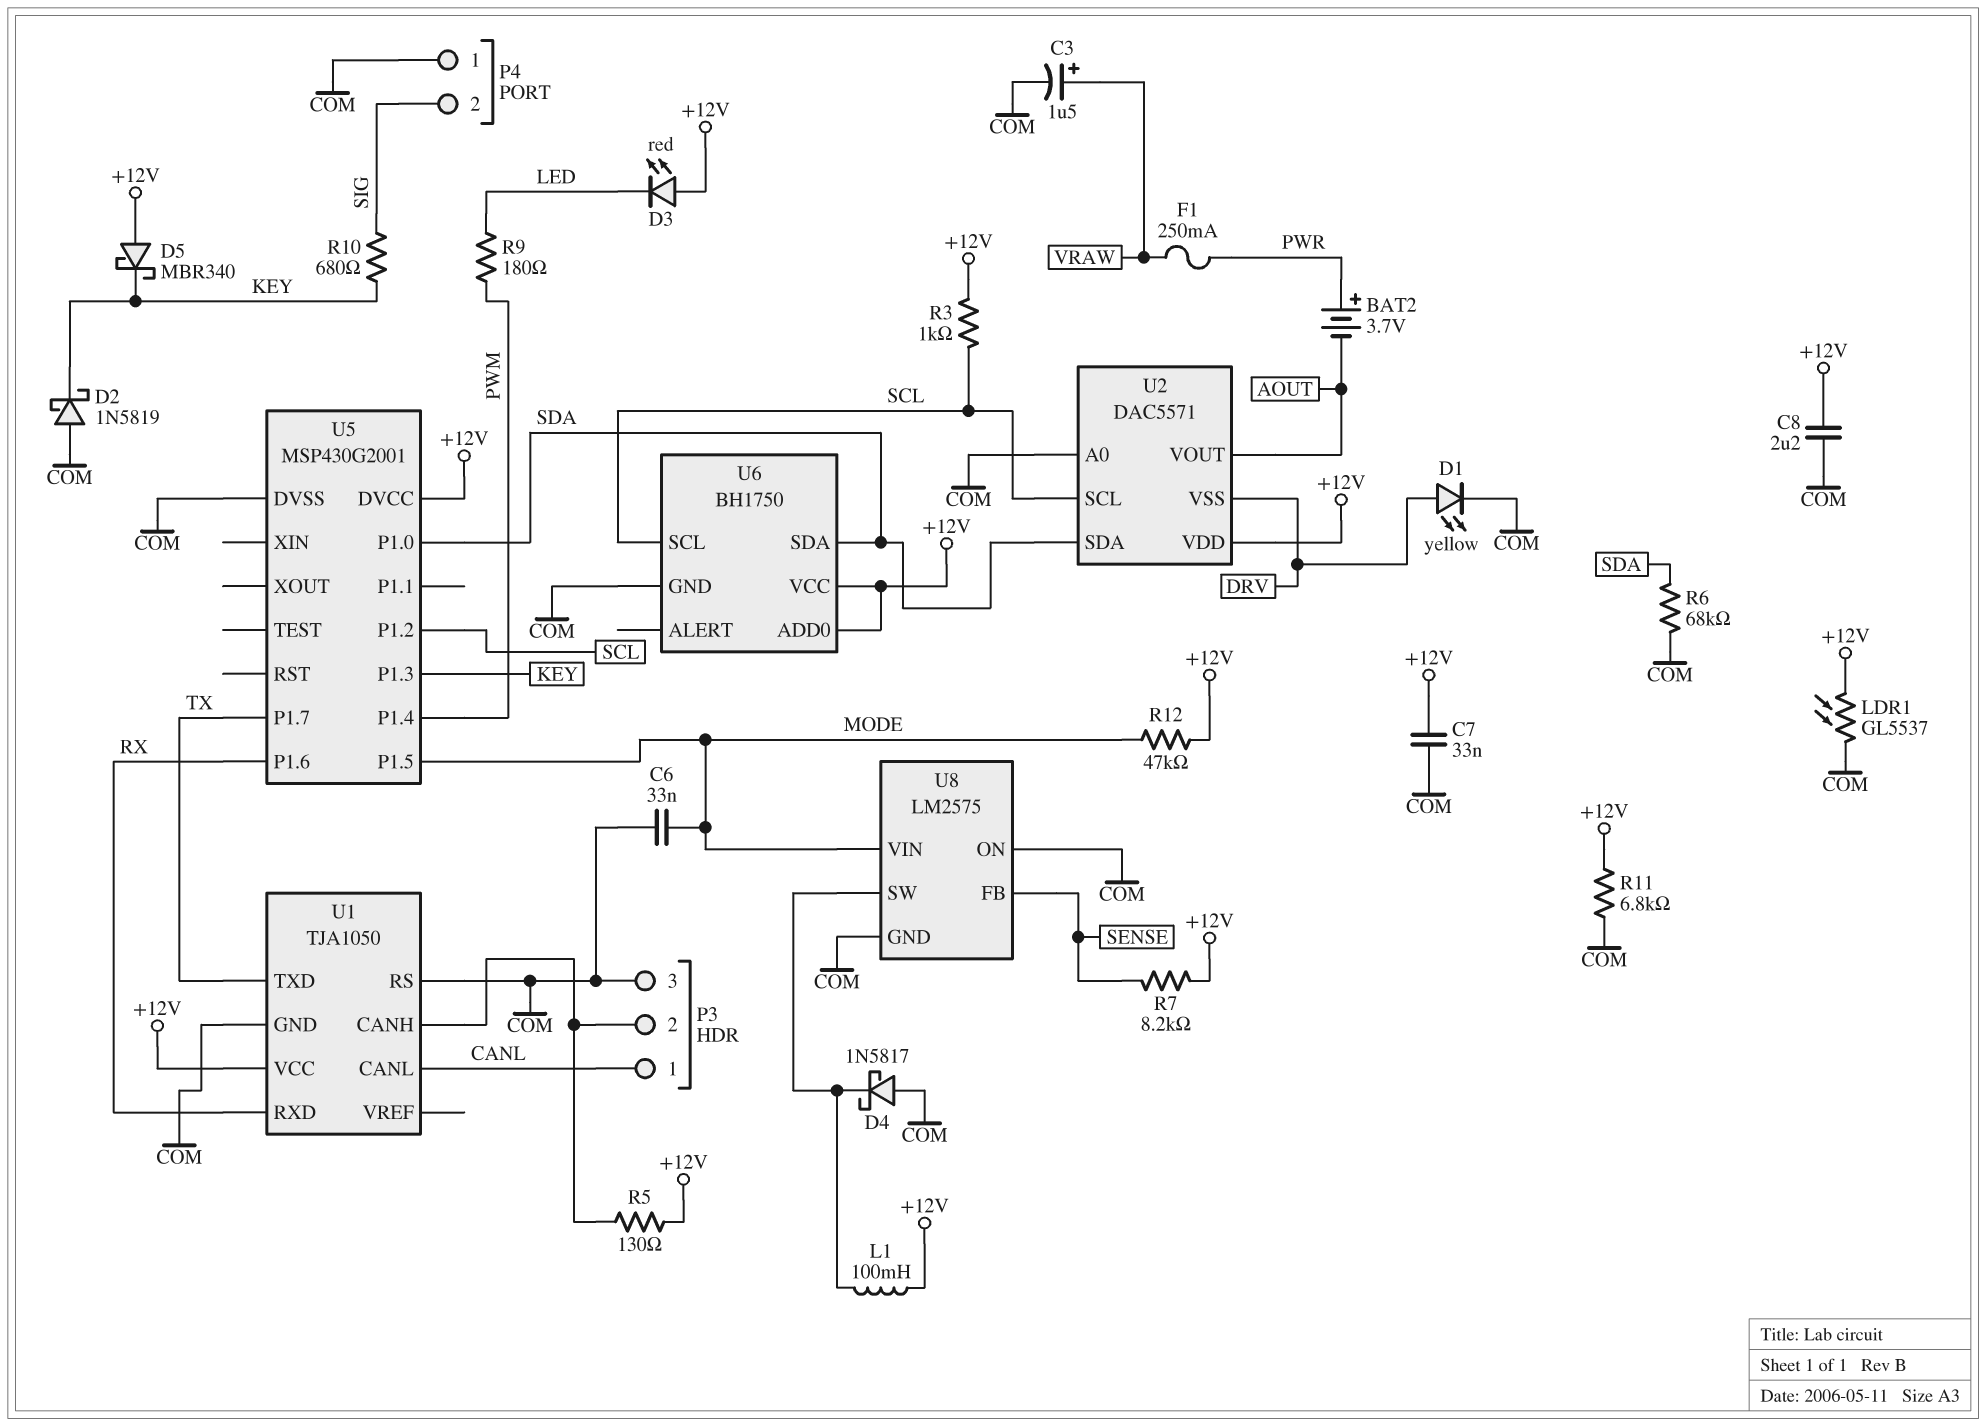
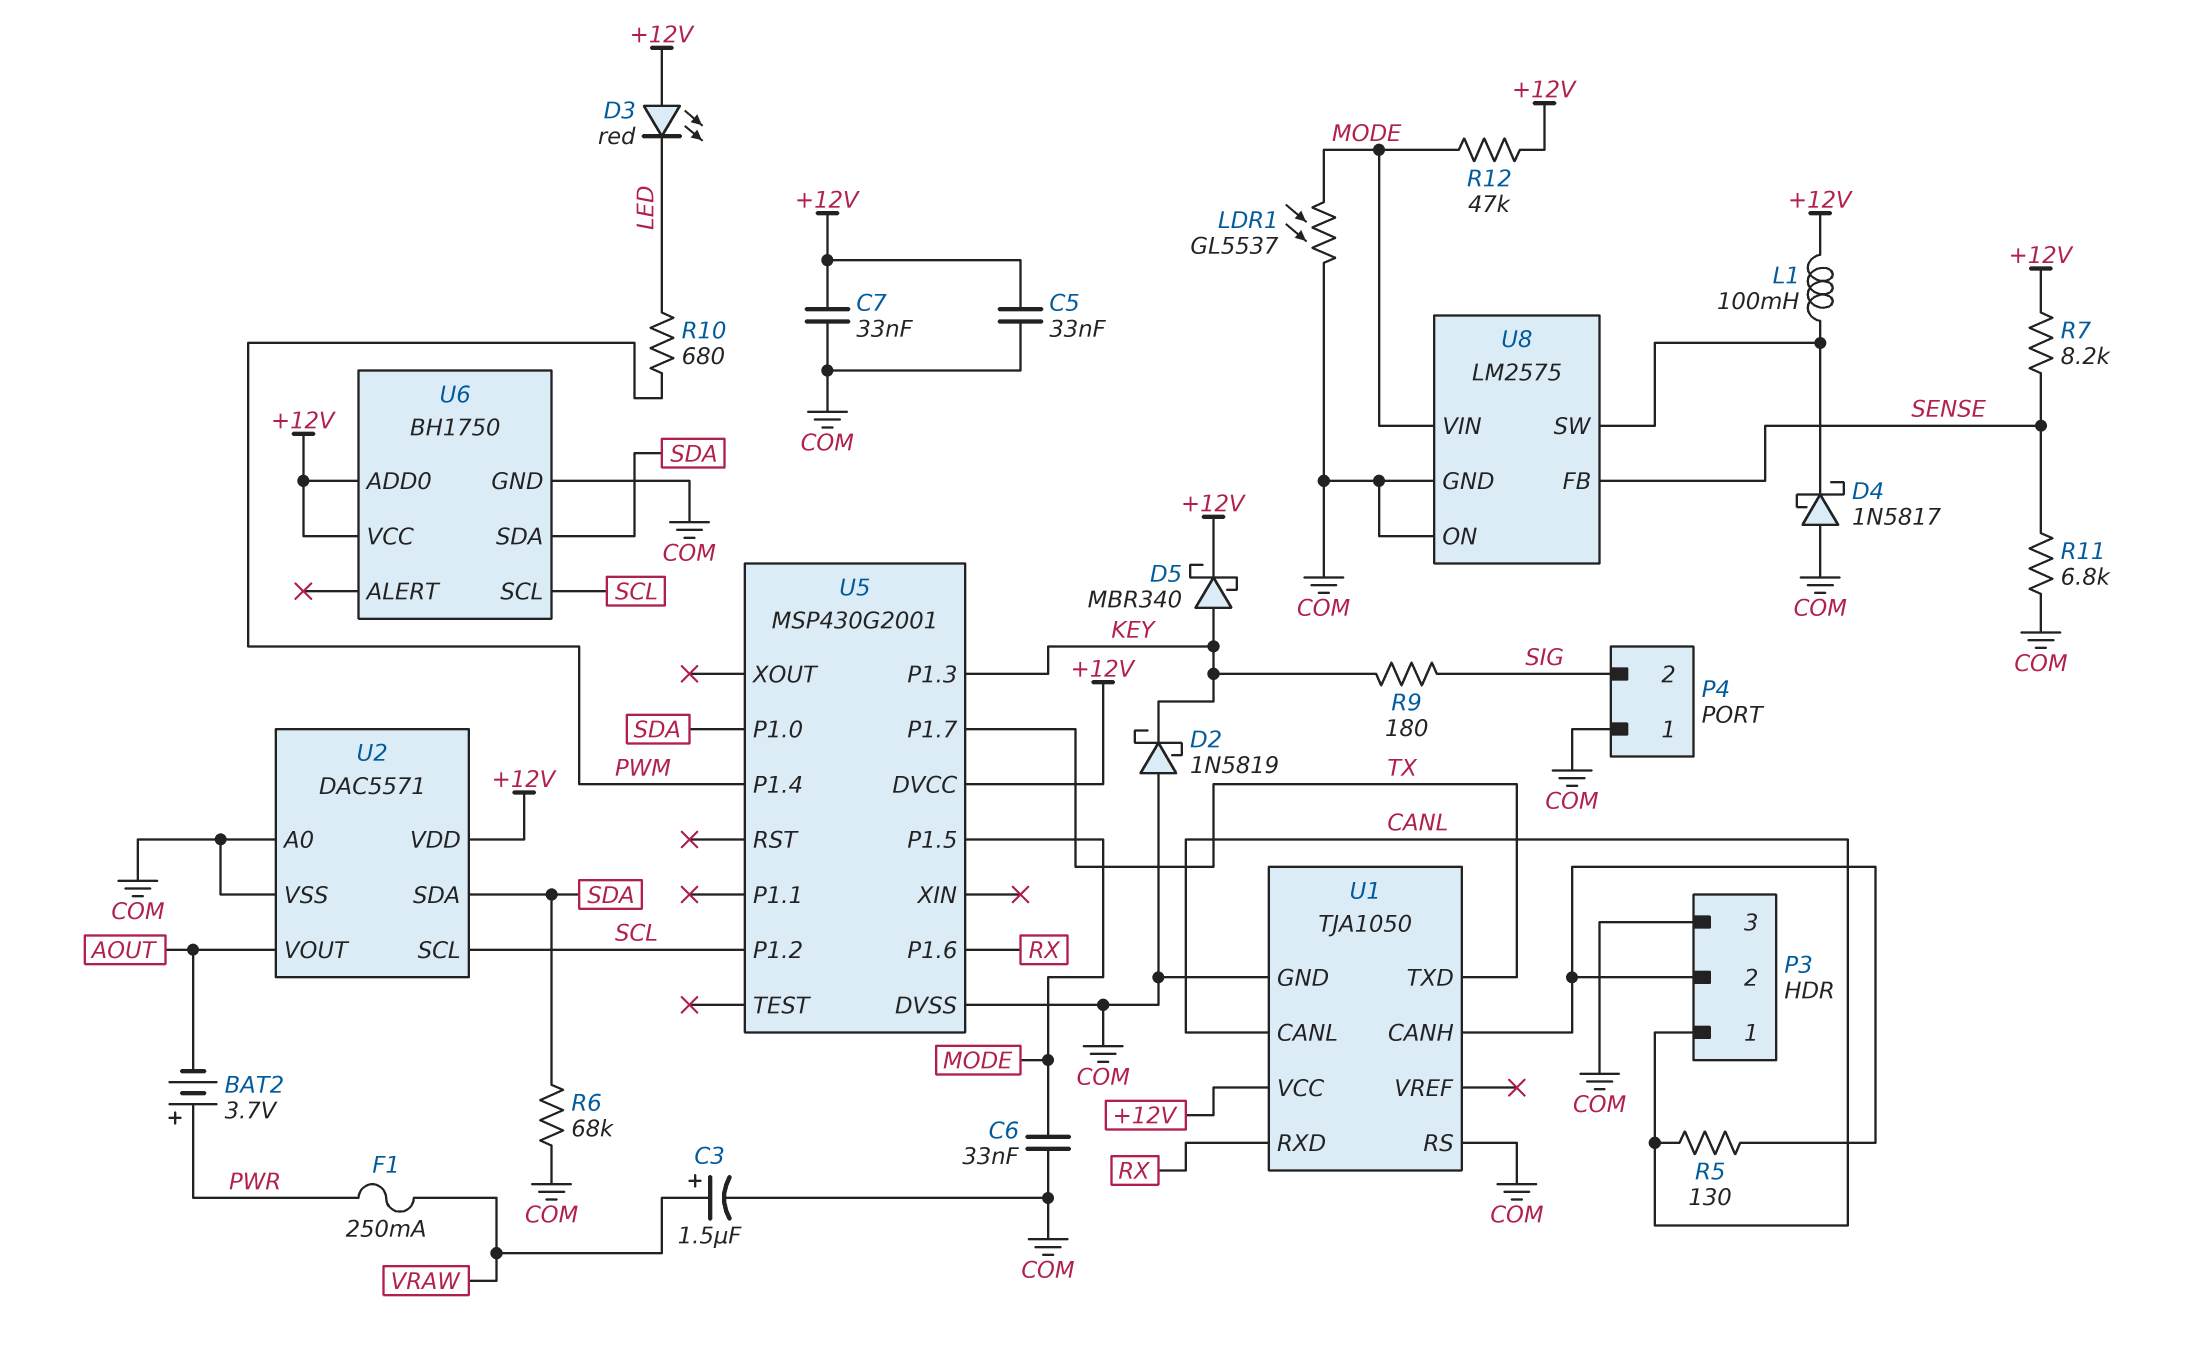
C5: none -> 33nF (+12V, COM)
C8: 2.2uF (+12V, COM) -> none
D1: LED yellow (A DRV, K COM) -> none
D5: schottky MBR340 (A +12V, K KEY) -> schottky MBR340 (A KEY, K +12V)
LDR1: GL5537 (+12V, COM) -> GL5537 (COM, MODE)
R3: 1k (+12V, SCL) -> none
R5: 130 (+12V, P3/2) -> 130 (CANL, P3/2)
R9: 180 (LED, PWM) -> 180 (KEY, SIG)
R10: 680 (KEY, SIG) -> 680 (LED, PWM)
R11: 6.8k (+12V, COM) -> 6.8k (COM, SENSE)
U2 pin VSS: DRV -> COM

